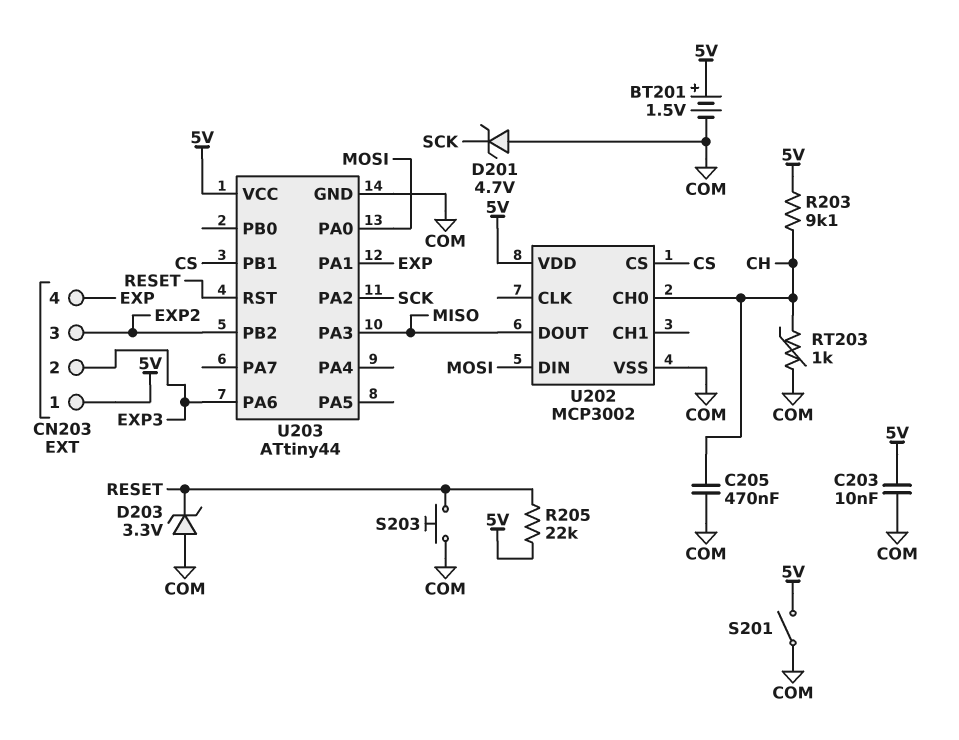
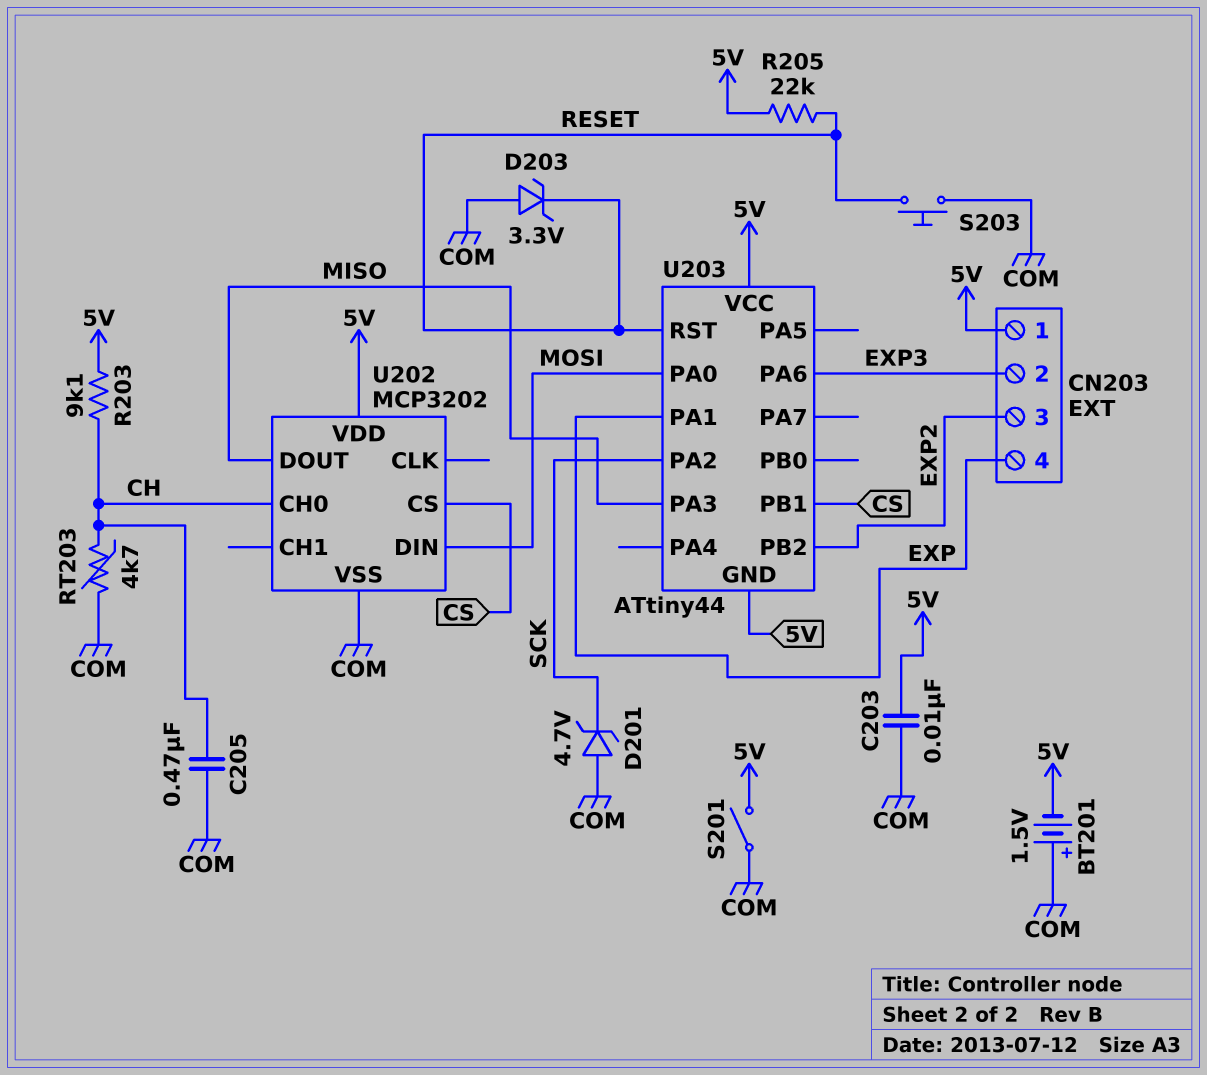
BT201: 1.5V (plus 5V, minus COM) -> 1.5V (plus COM, minus 5V)
RT203: 1k (CH, COM) -> 4.7k (CH, COM)
U202: MCP3002 -> MCP3202
U203 pin GND: COM -> 5V

